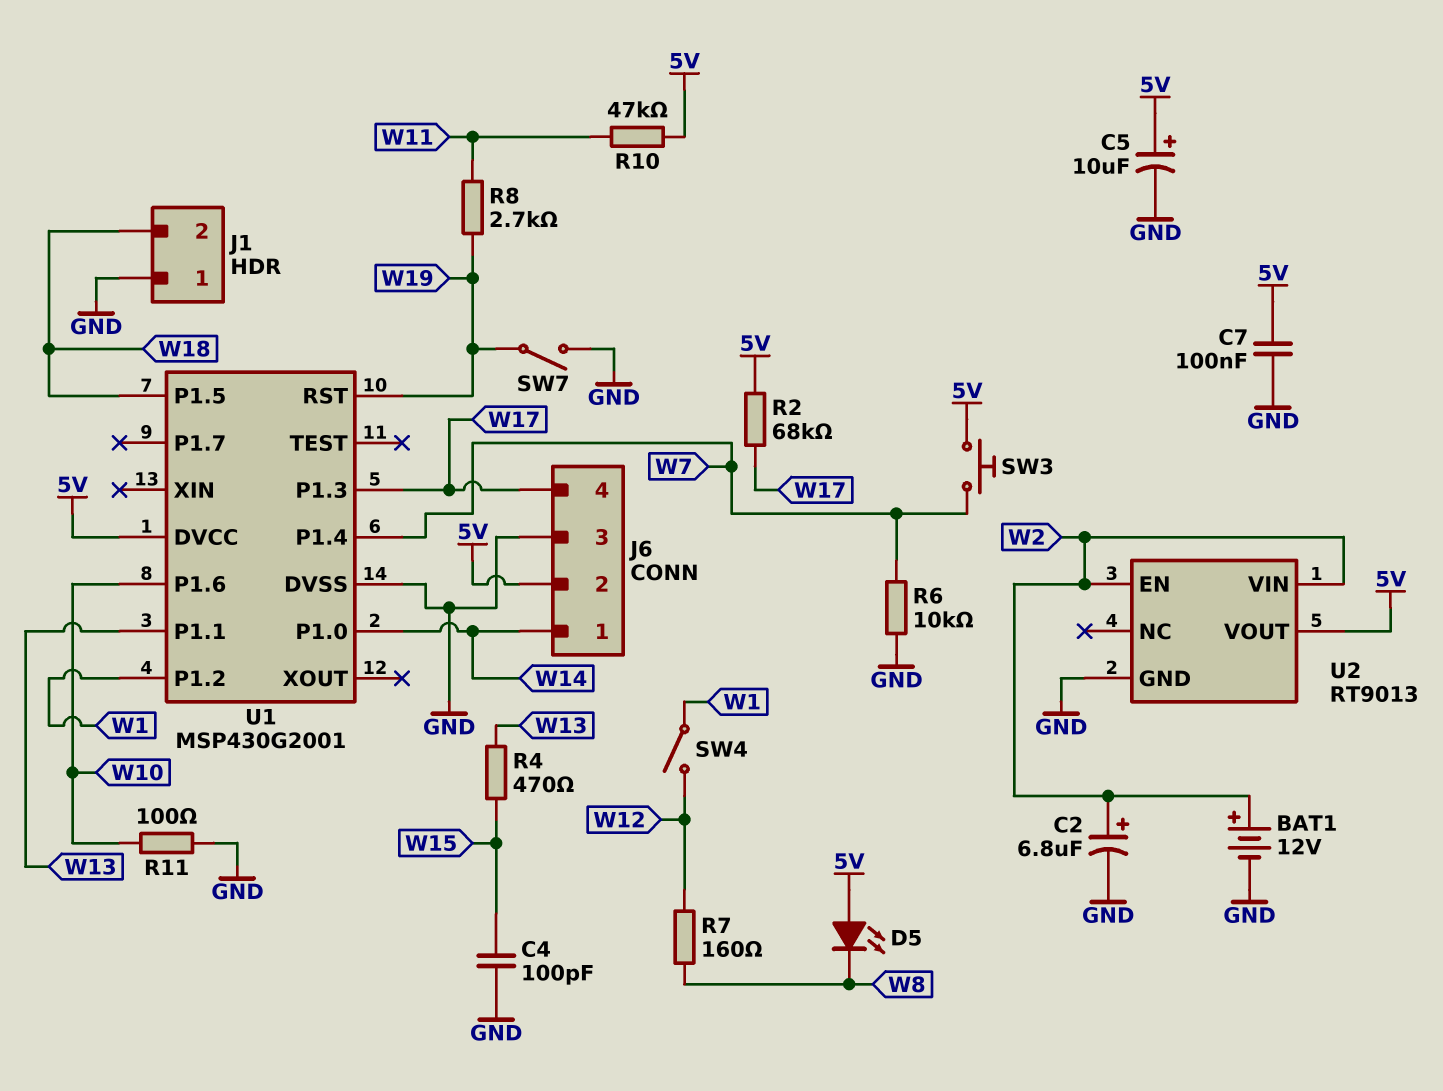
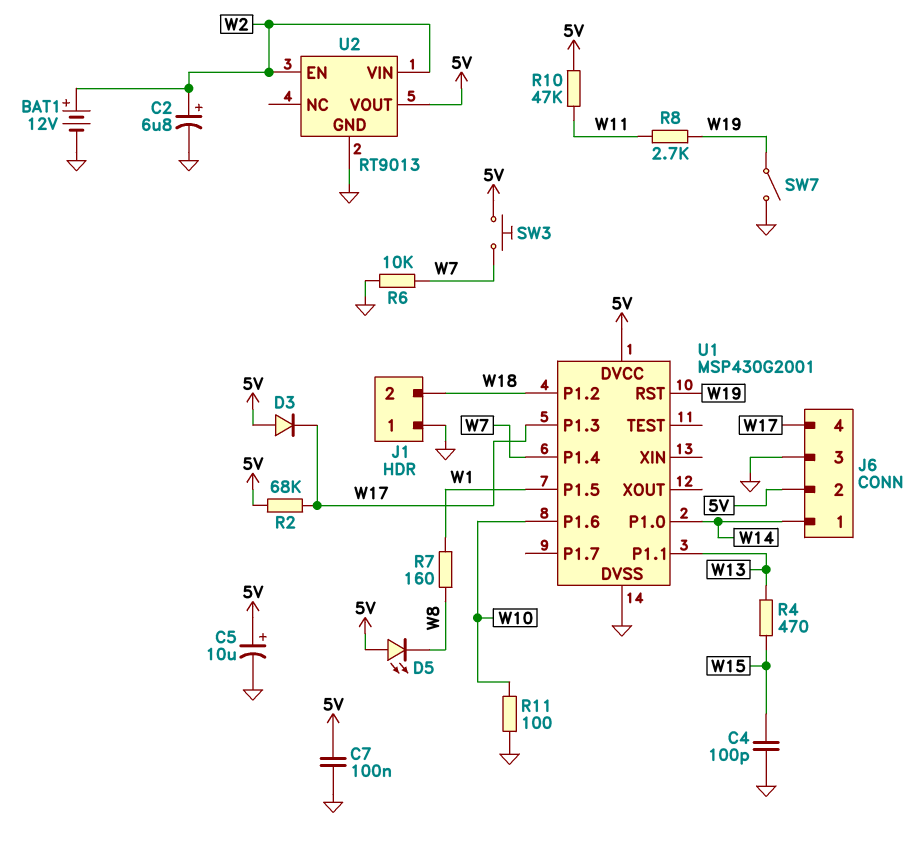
D3: none -> diode (A 5V, K W17)
R7: 160 (W8, W12) -> 160 (W1, W8)
SW4: switch (W1, W12) -> none
U1 pin P1.2: W1 -> W18
U1 pin P1.5: W18 -> W1

